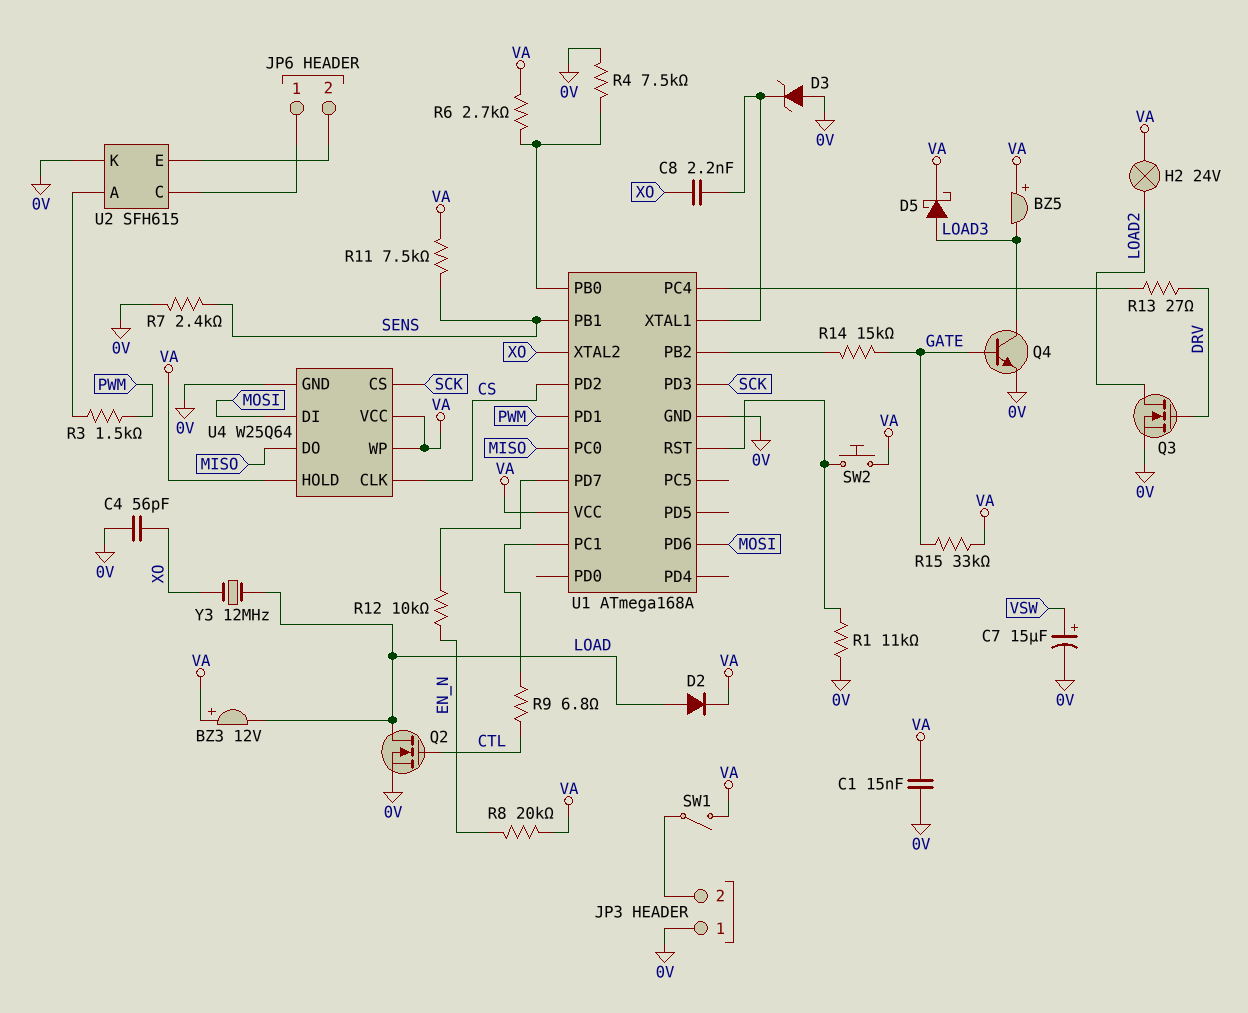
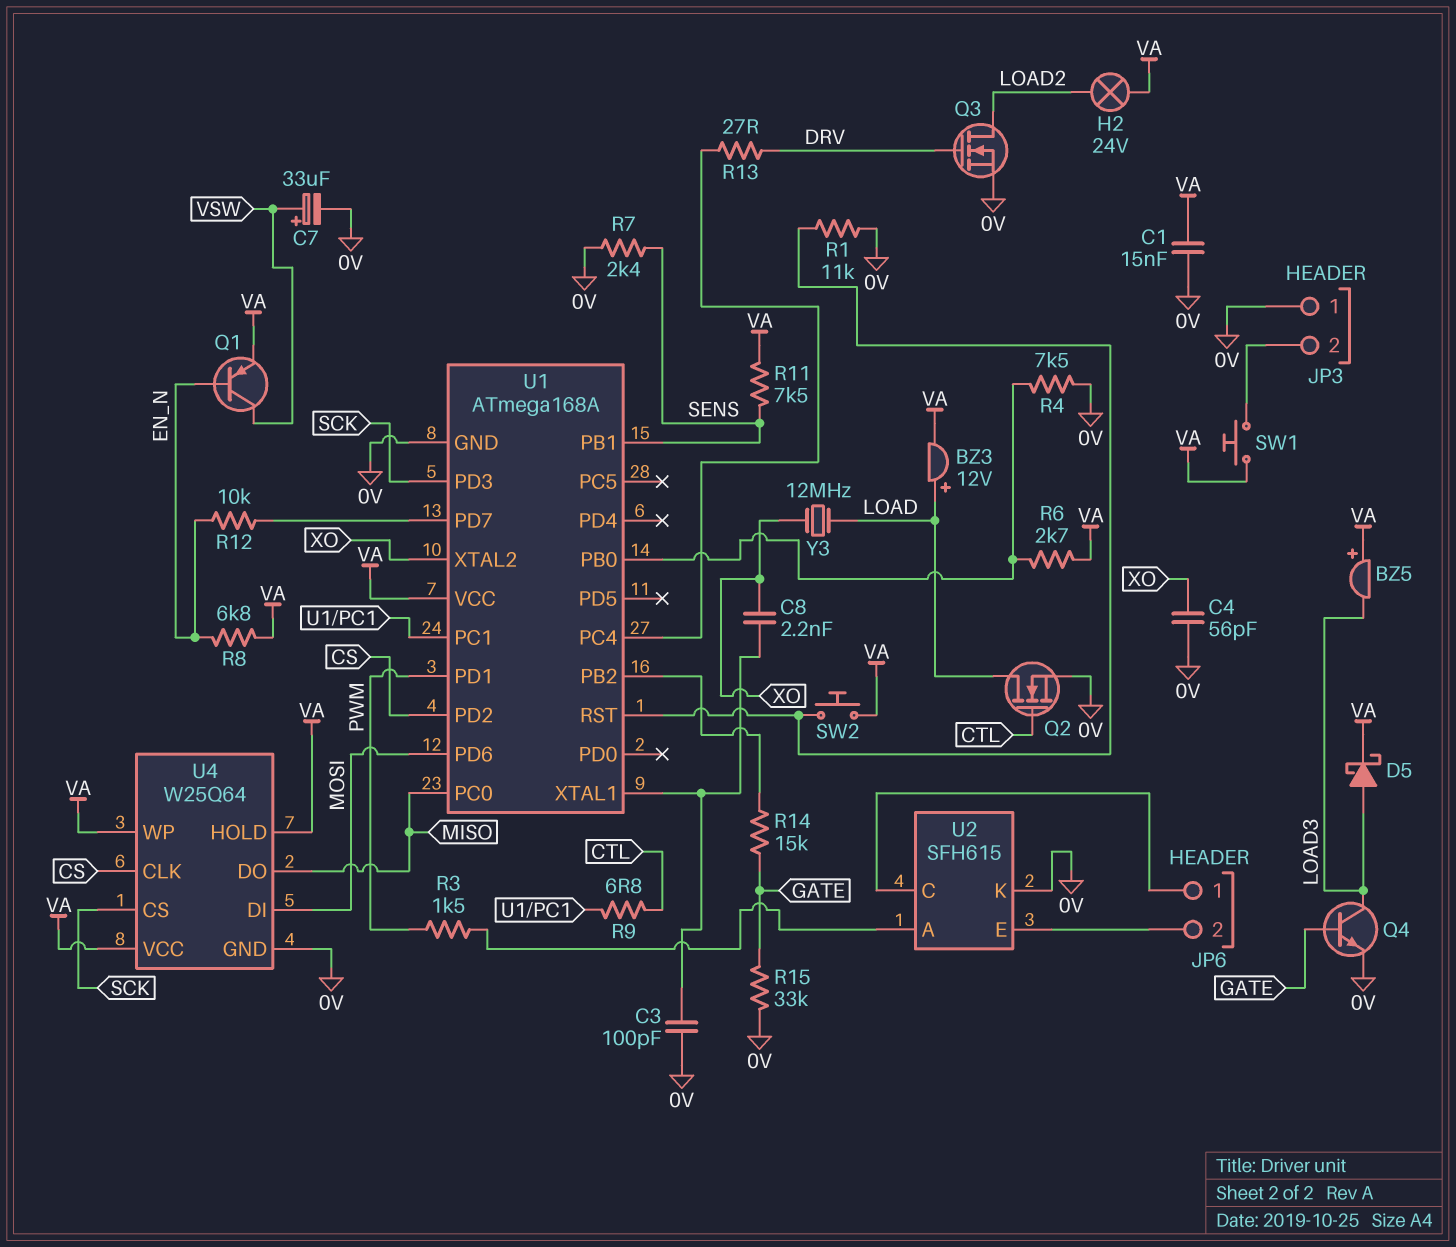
BZ3: buzzer 12V (plus VA, minus LOAD) -> buzzer 12V (plus LOAD, minus VA)
C3: none -> 100pF (0V, U1/XTAL1)
C7: 15uF (plus VSW, minus 0V) -> 33uF (plus VSW, minus 0V)
D2: diode (A LOAD, K VA) -> none
D3: zener (A 0V, K U1/XTAL1) -> none
Q1: none -> PNP (B EN_N, C VSW, E VA)
R8: 20k (EN_N, VA) -> 6.8k (EN_N, VA)
R15: 33k (GATE, VA) -> 33k (0V, GATE)
SW1: switch (JP3/2, VA) -> button (JP3/2, VA)

